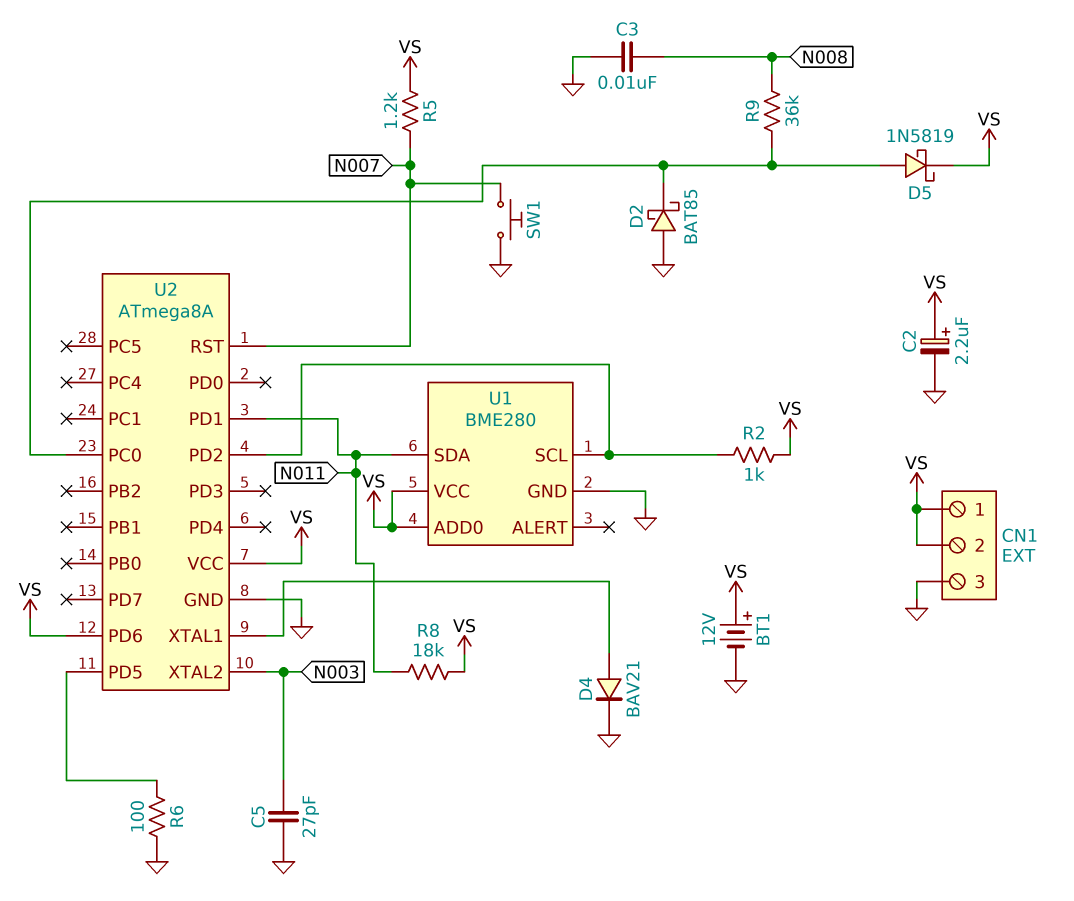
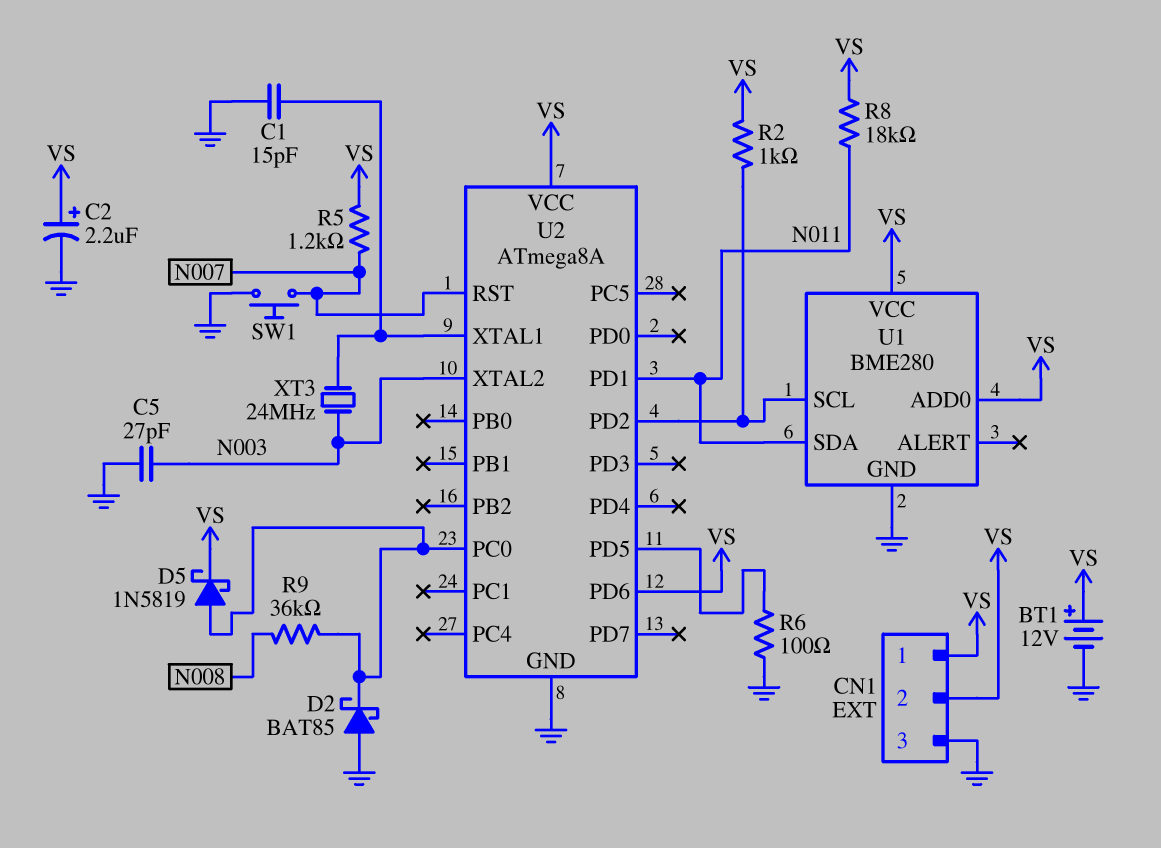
C1: none -> 15pF (GND, U2/XTAL1)
C3: 10nF (GND, N008) -> none
D4: diode BAV21 (A U2/XTAL1, K GND) -> none
XT3: none -> 24MHz (N003, U2/XTAL1)

